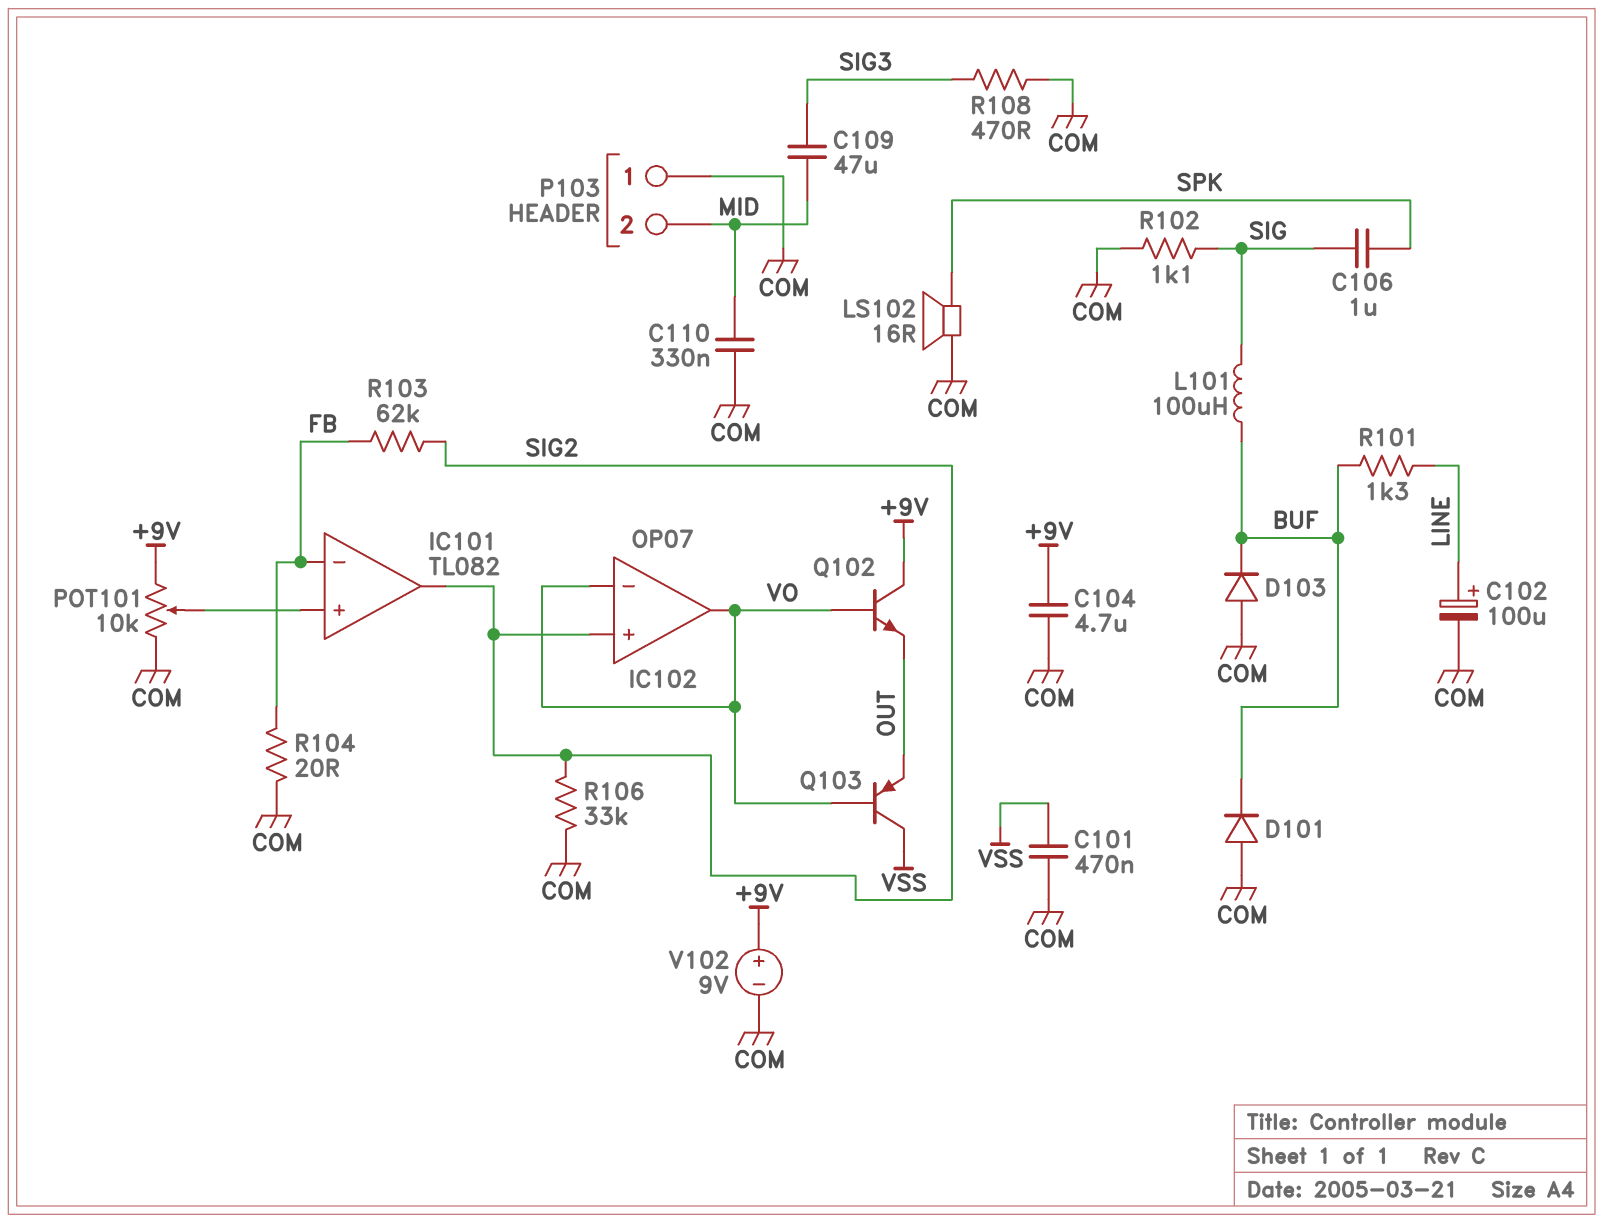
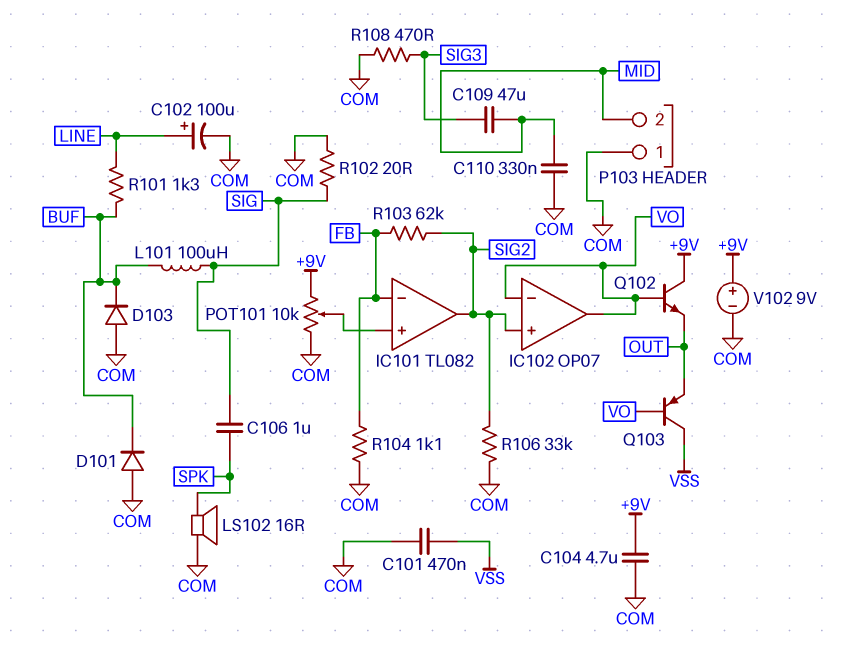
R102: 1.1k (COM, SIG) -> 20 (COM, SIG)
R104: 20 (COM, FB) -> 1.1k (COM, FB)

